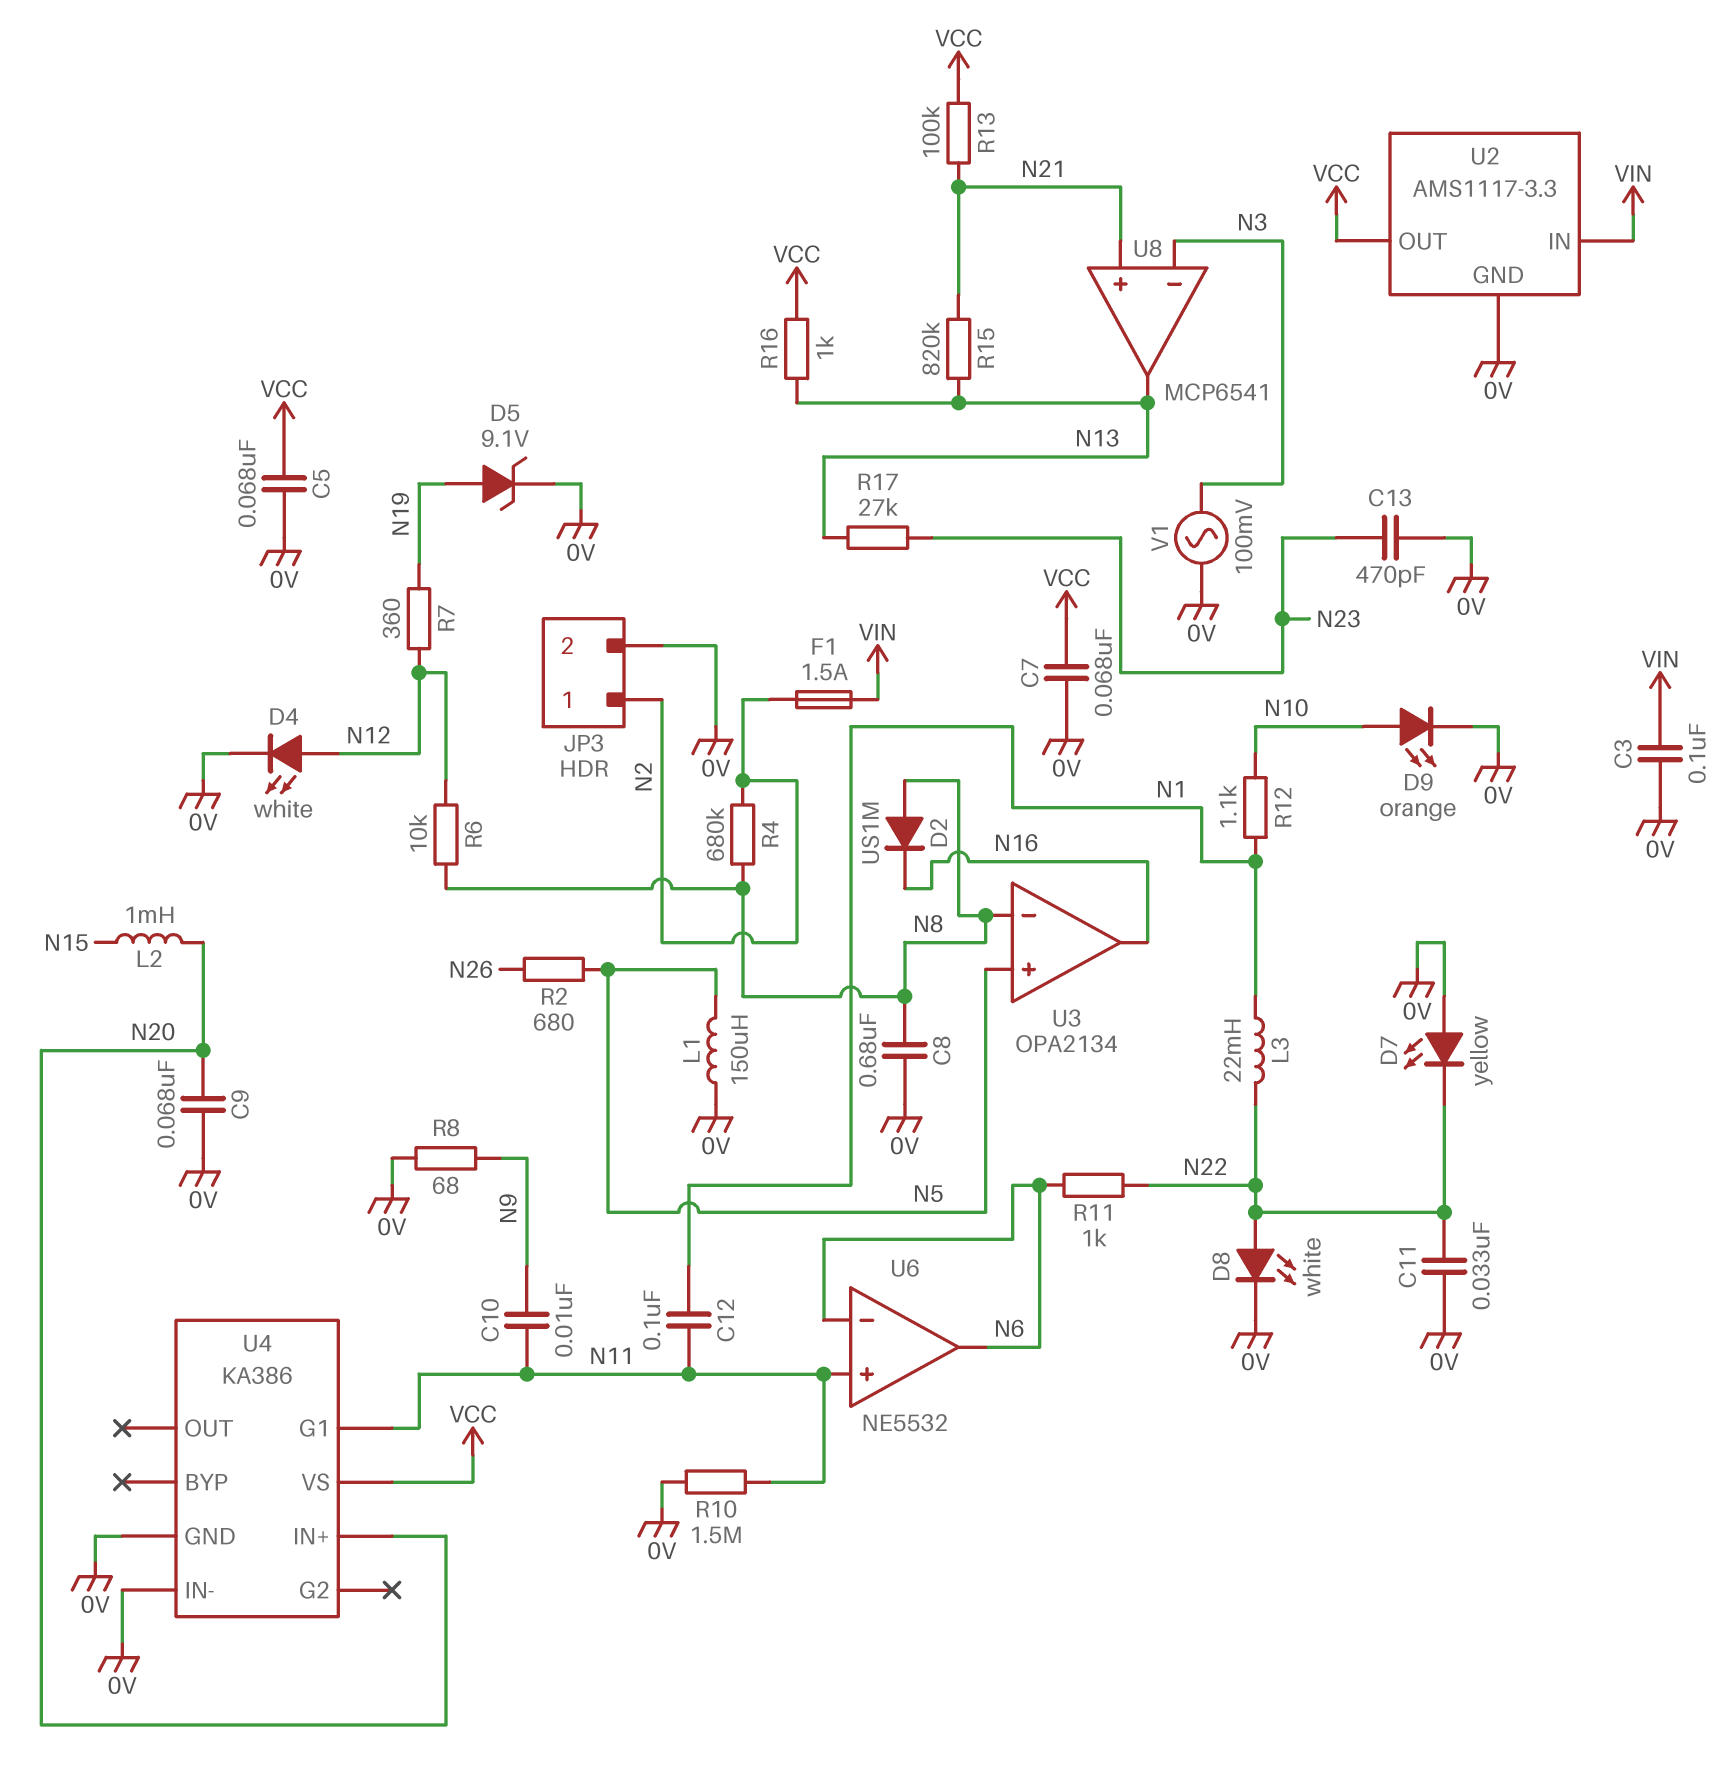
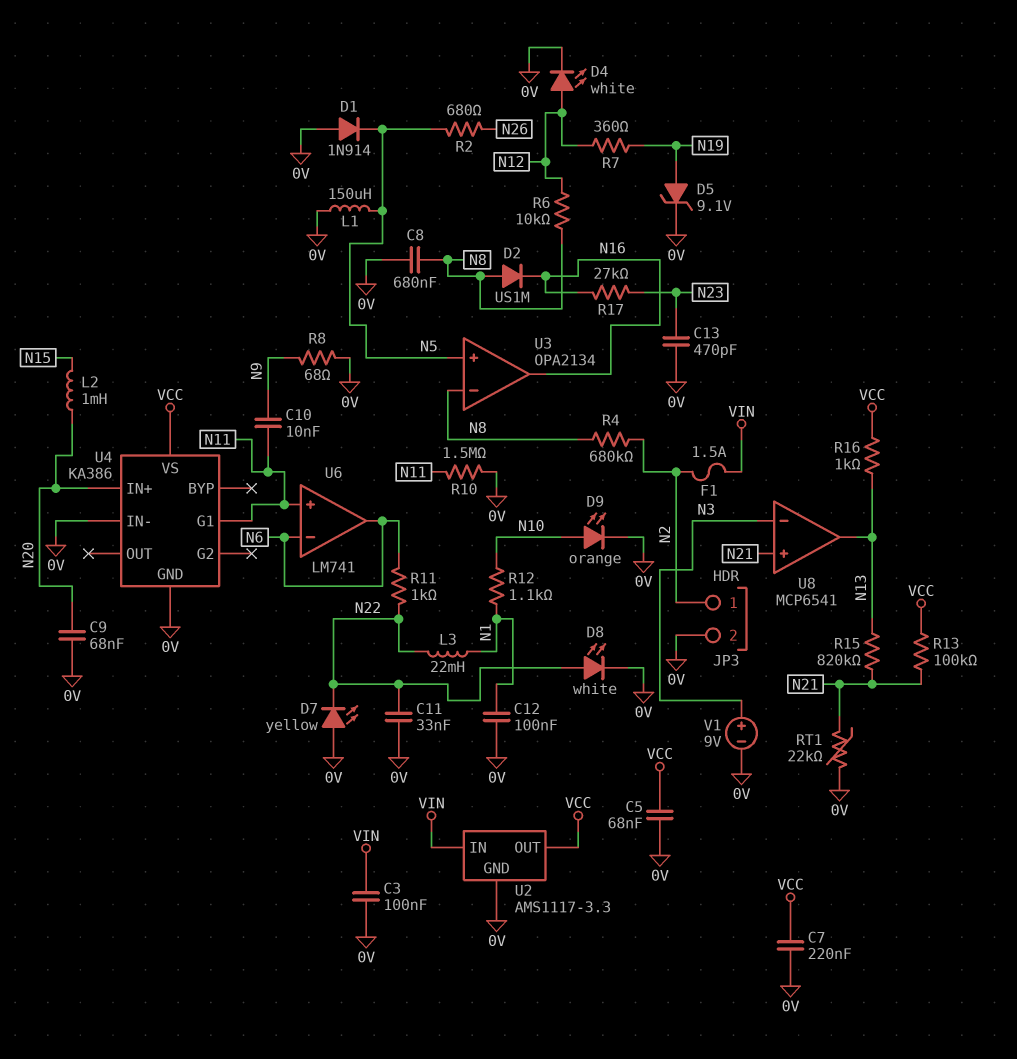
C7: 68nF (0V, VCC) -> 220nF (0V, VCC)
C12: 100nF (N1, N11) -> 100nF (0V, N1)
D1: none -> diode 1N914 (A 0V, K N5)
R17: 27k (N13, N23) -> 27k (N16, N23)
RT1: none -> 22k (0V, N21)
U6: NE5532 -> LM741
V1: AC 100mV (0V, N3) -> 9V (plus N3, minus 0V)

